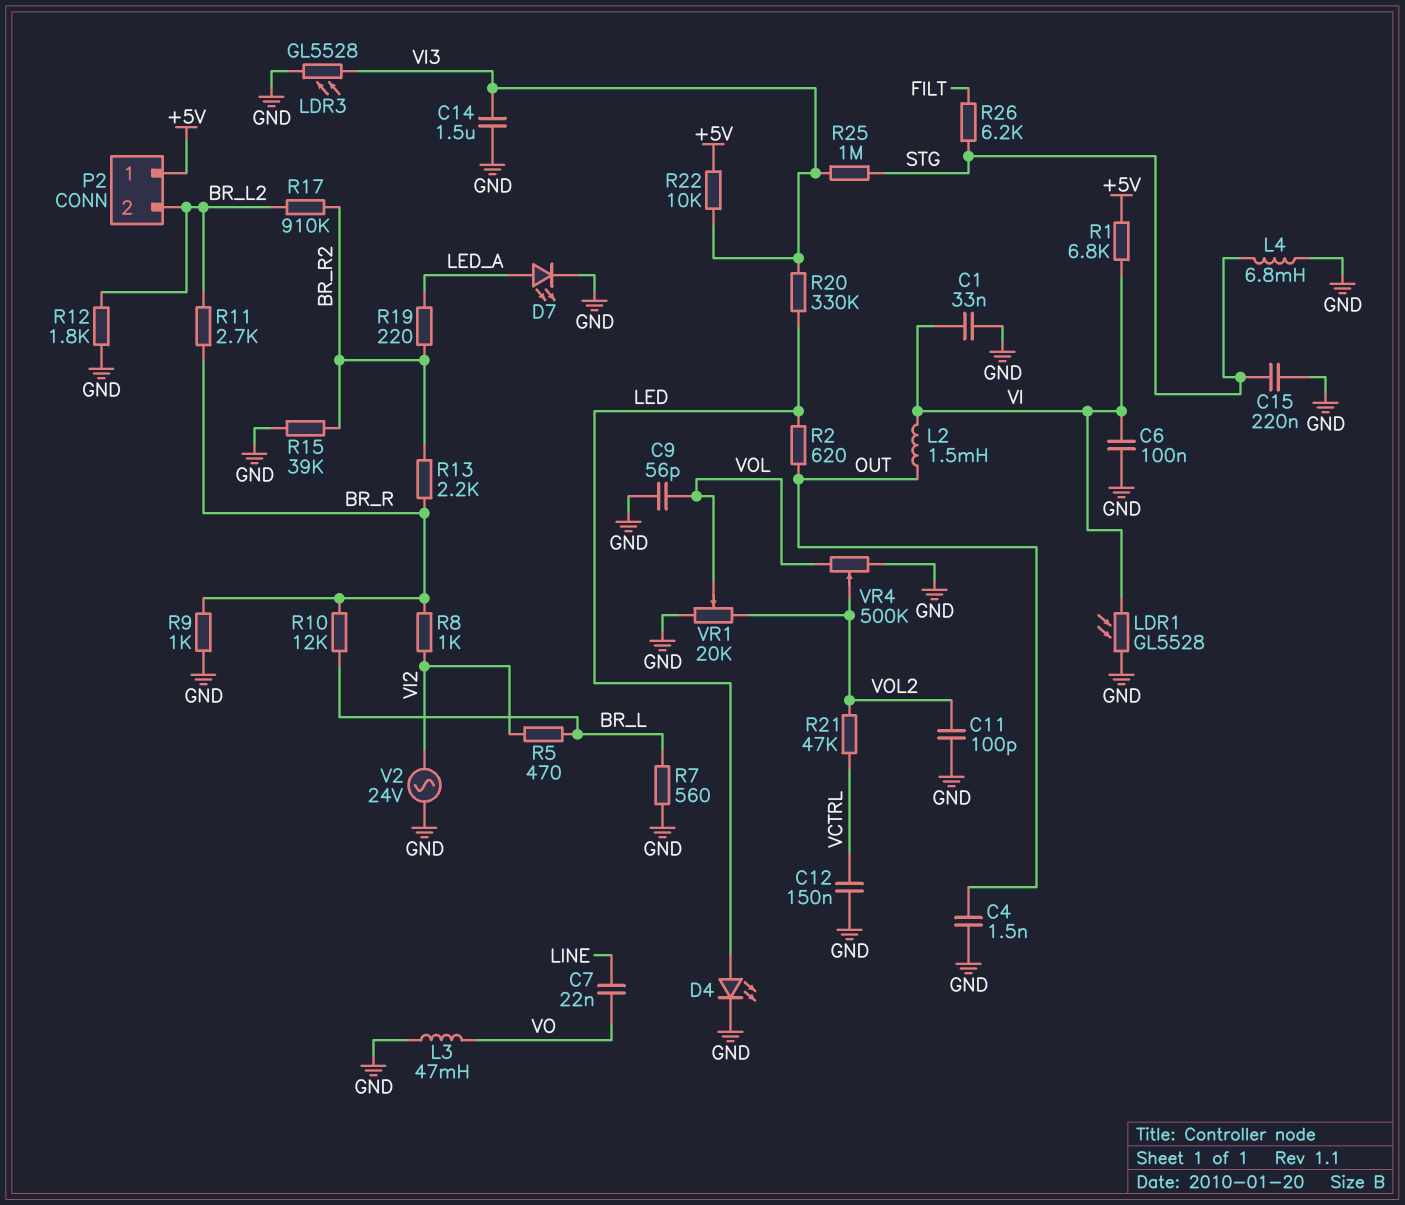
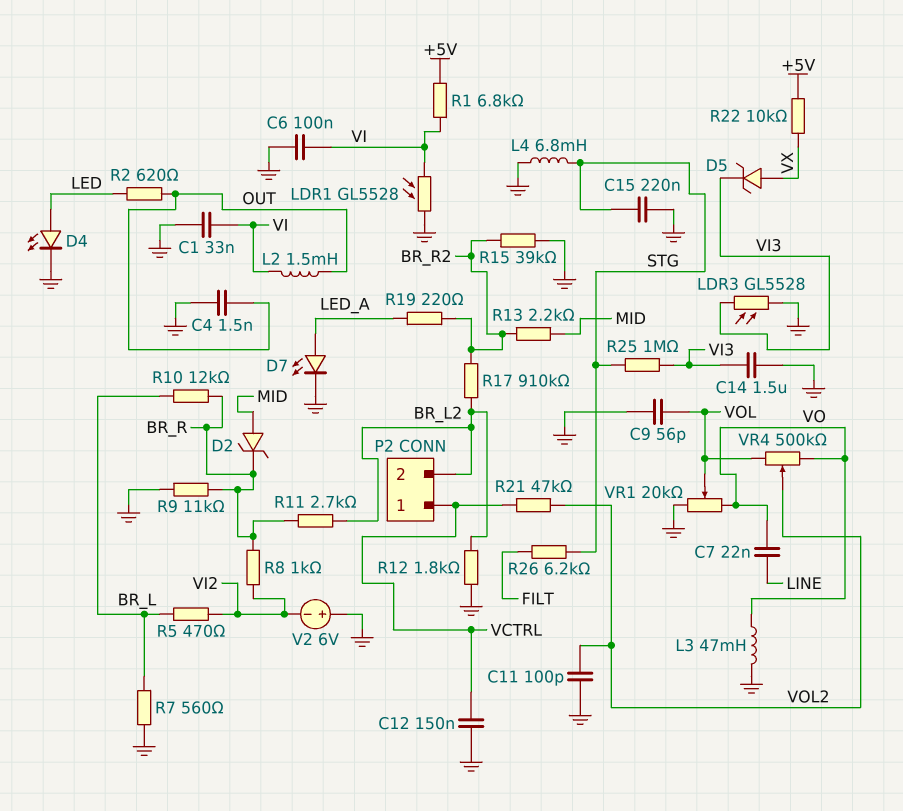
D2: none -> zener (A MID, K BR_R)
D5: none -> zener (A VX, K VI3)
P2 pin 1: +5V -> VCTRL
R9: 1k (BR_R, GND) -> 11k (BR_R, GND)
R13: 2.2k (BR_R, BR_R2) -> 2.2k (BR_R2, MID)
R20: 330k (LED, VI3) -> none
R22: 10k (+5V, VI3) -> 10k (+5V, VX)
V2: AC 24V (GND, VI2) -> 6V (plus GND, minus VI2)
VR1: 20k (GND, VOL2, wiper VOL) -> 20k (GND, VO, wiper VOL)
VR4: 500k (GND, VOL, wiper VOL2) -> 500k (VO, VOL, wiper VOL2)

